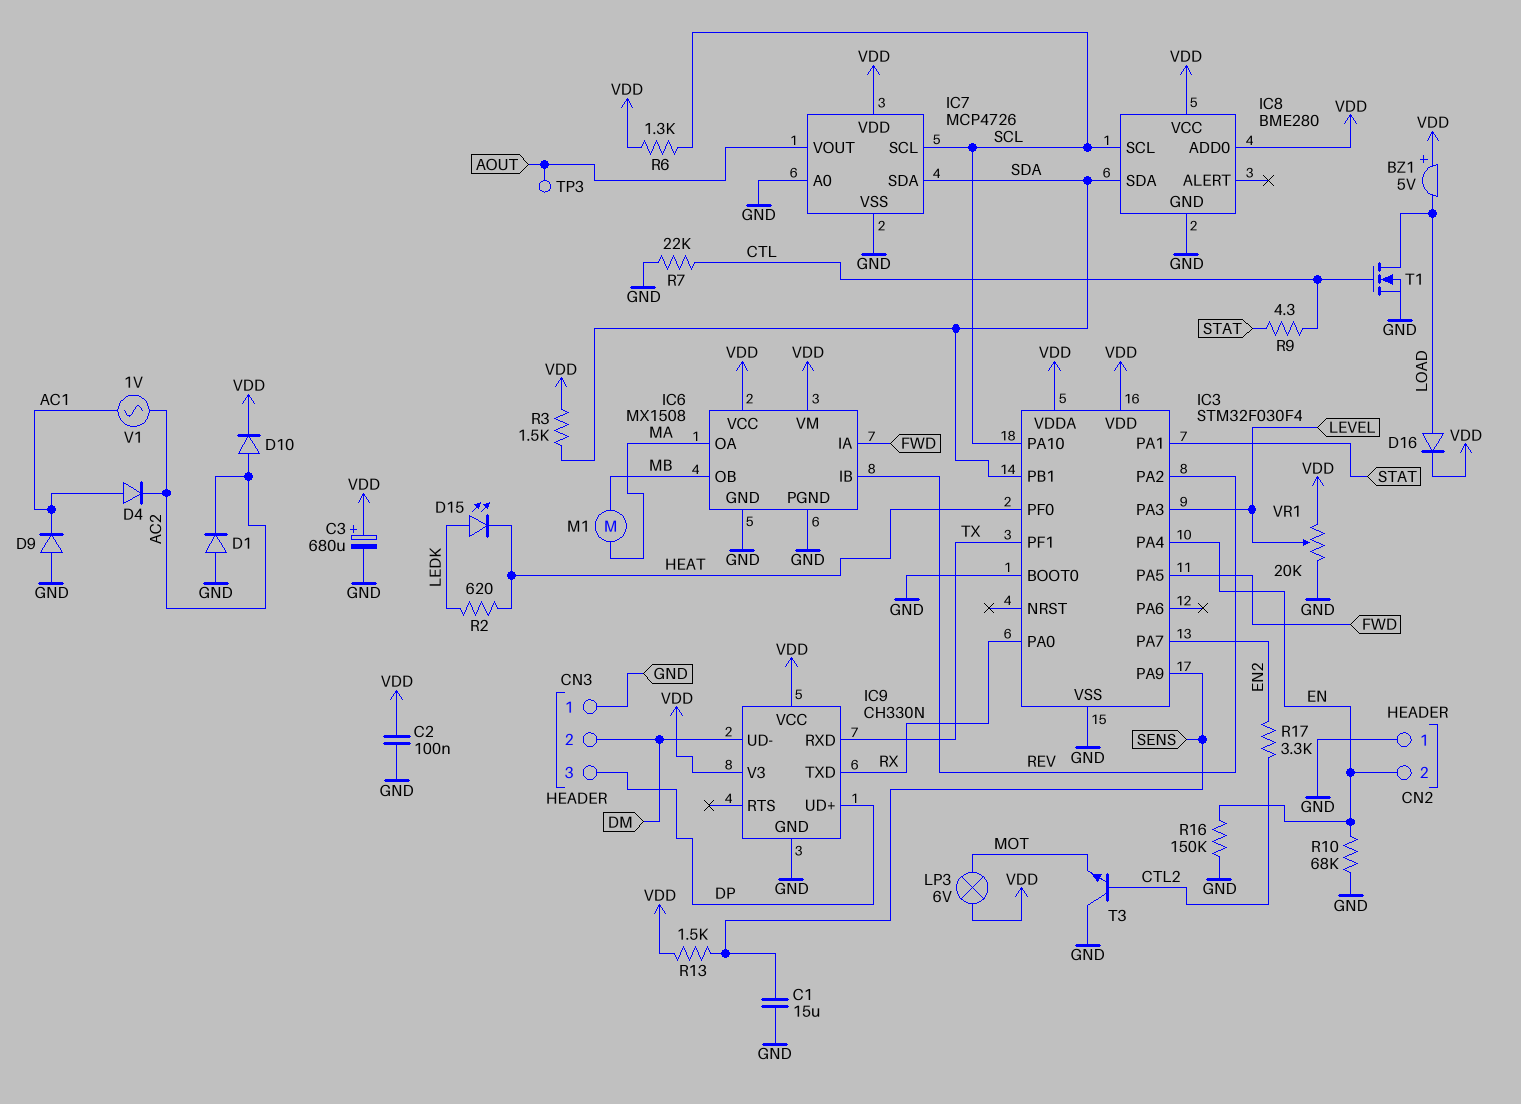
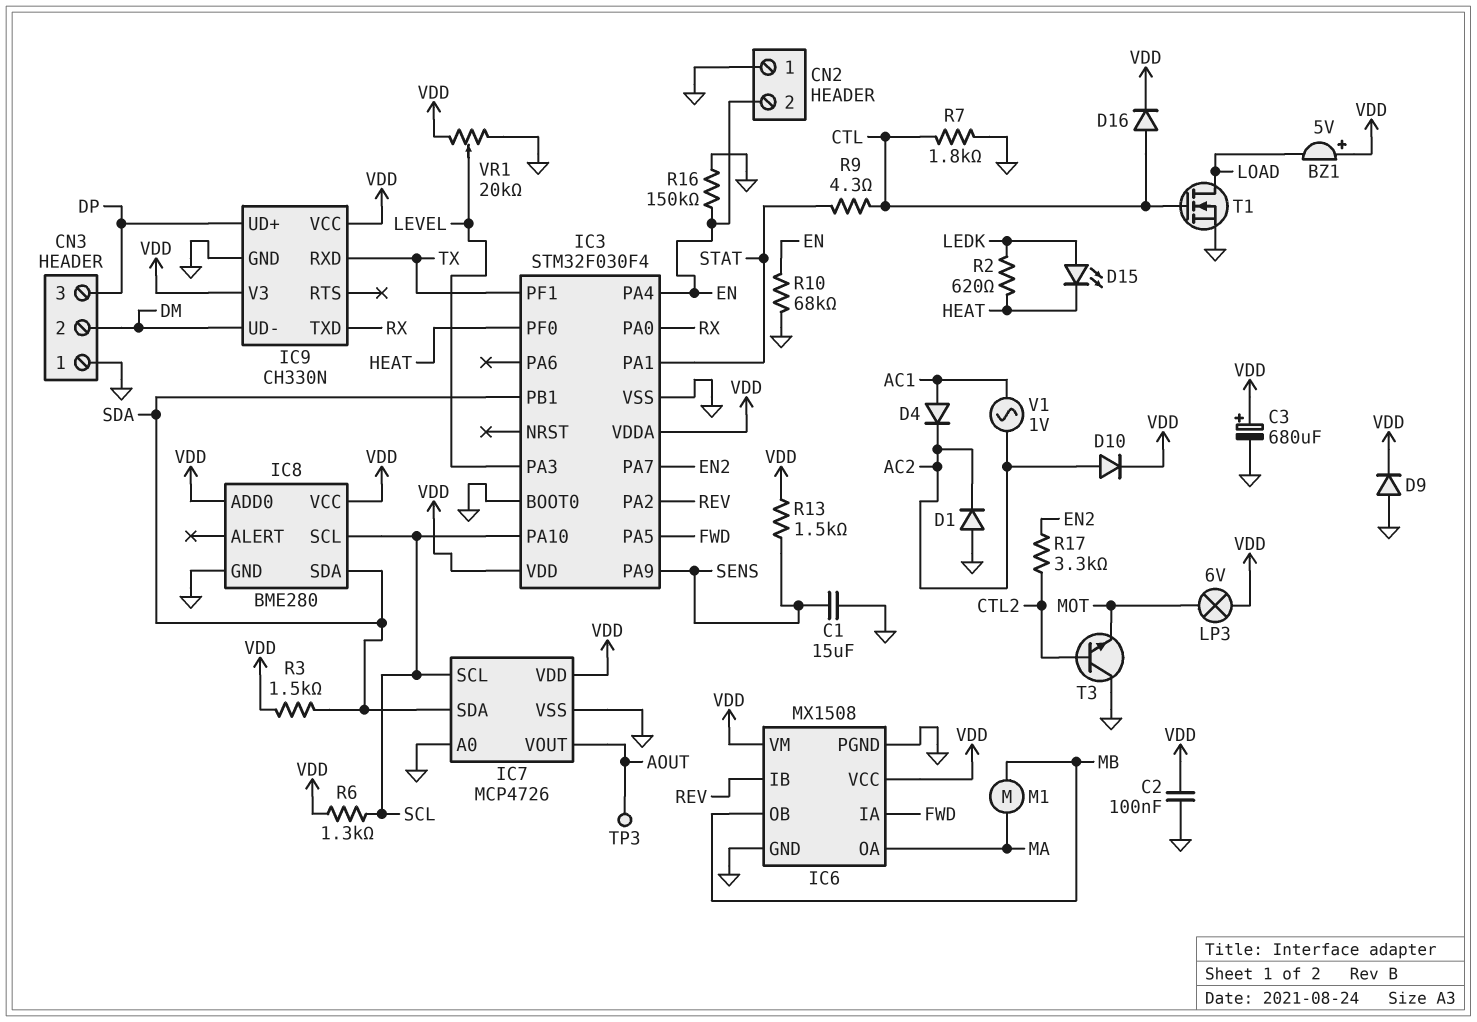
D9: diode (A GND, K AC1) -> diode (A GND, K VDD)
D16: diode (A LOAD, K VDD) -> diode (A CTL, K VDD)
R7: 22k (CTL, GND) -> 1.8k (CTL, GND)

